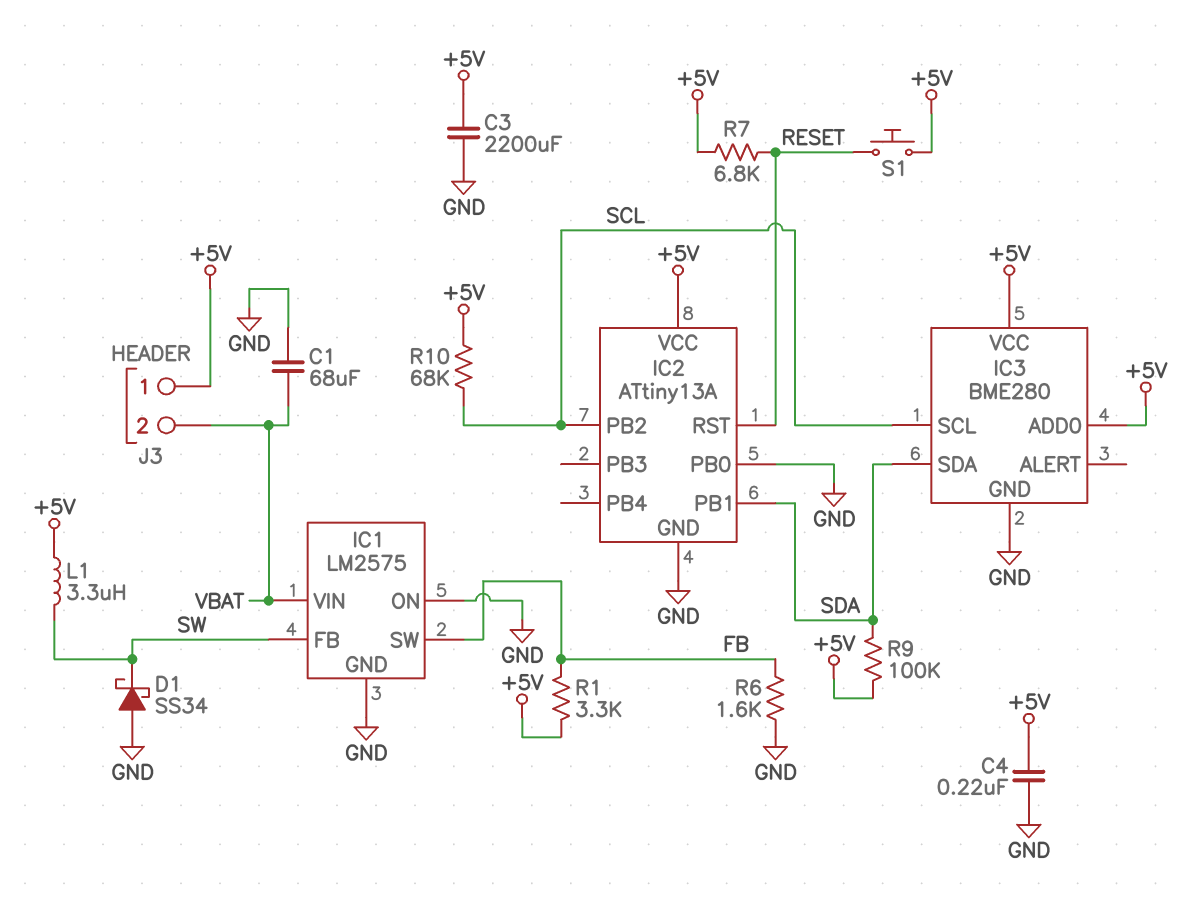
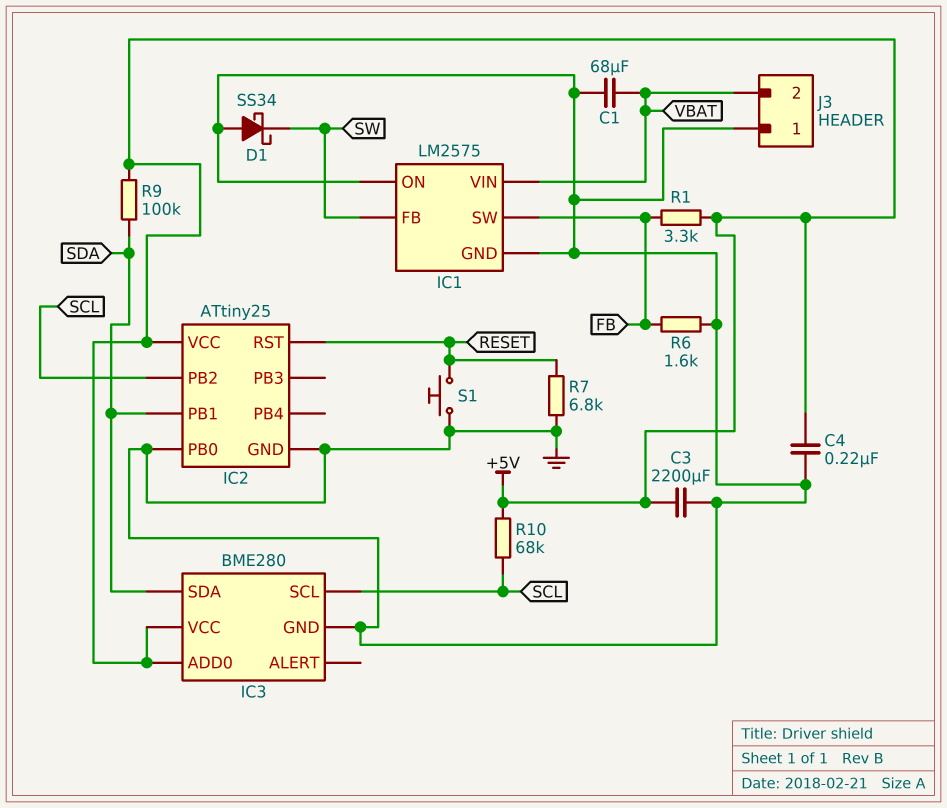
IC2: ATtiny13A -> ATtiny25
J3 pin 1: +5V -> GND
L1: 3.3uH (+5V, SW) -> none
R7: 6.8k (+5V, RESET) -> 6.8k (GND, RESET)
S1: button (+5V, RESET) -> button (GND, RESET)

